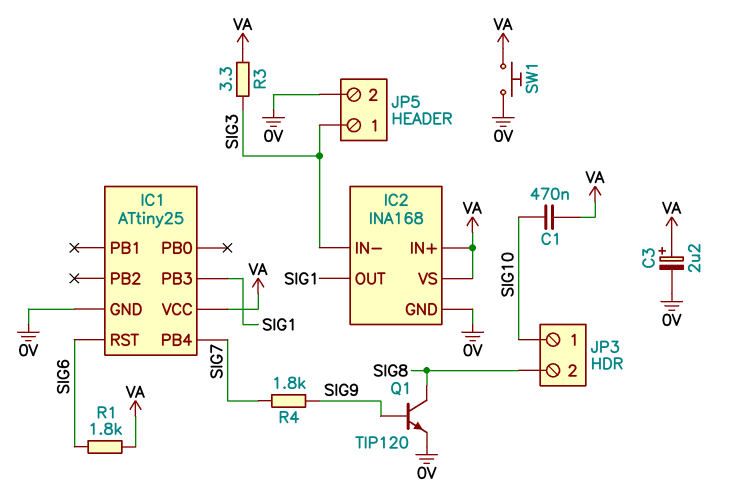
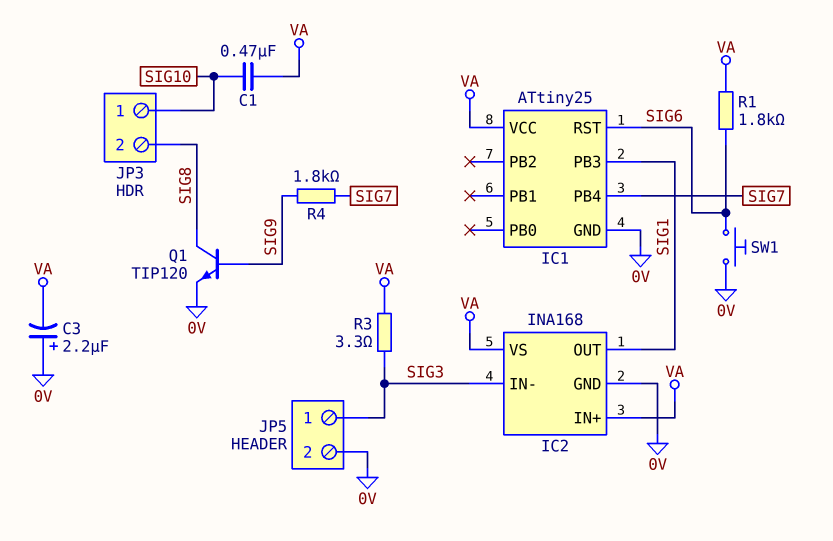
C3: 2.2uF (plus VA, minus 0V) -> 2.2uF (plus 0V, minus VA)
SW1: button (0V, VA) -> button (0V, SIG6)

